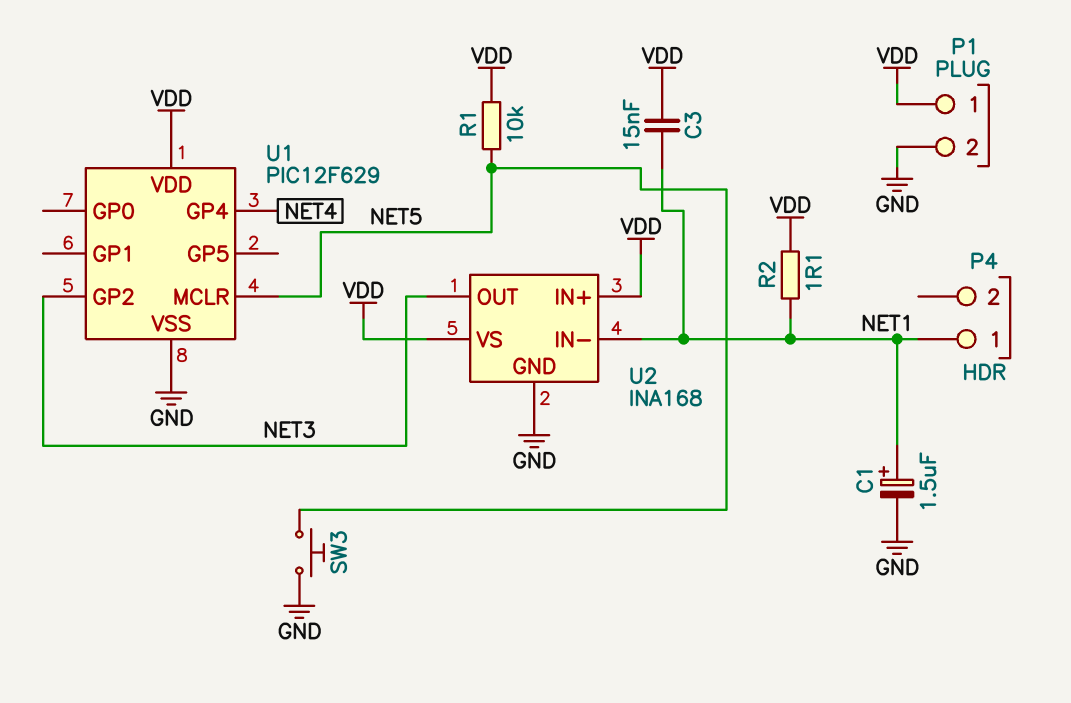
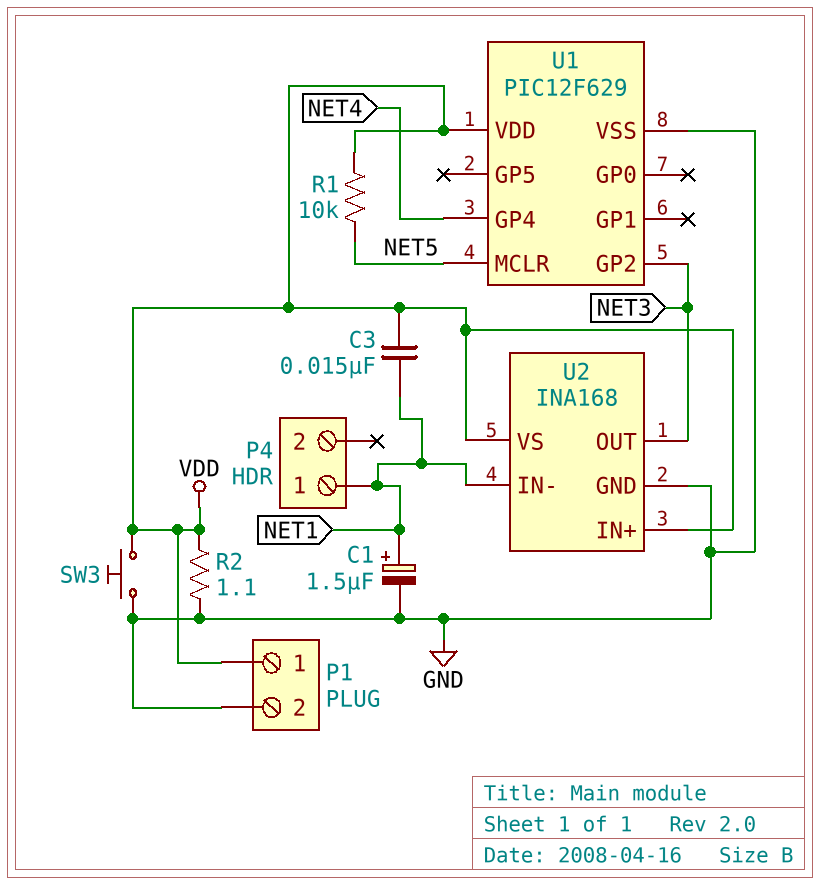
R2: 1.1 (NET1, VDD) -> 1.1 (GND, VDD)
SW3: button (GND, NET5) -> button (GND, VDD)

